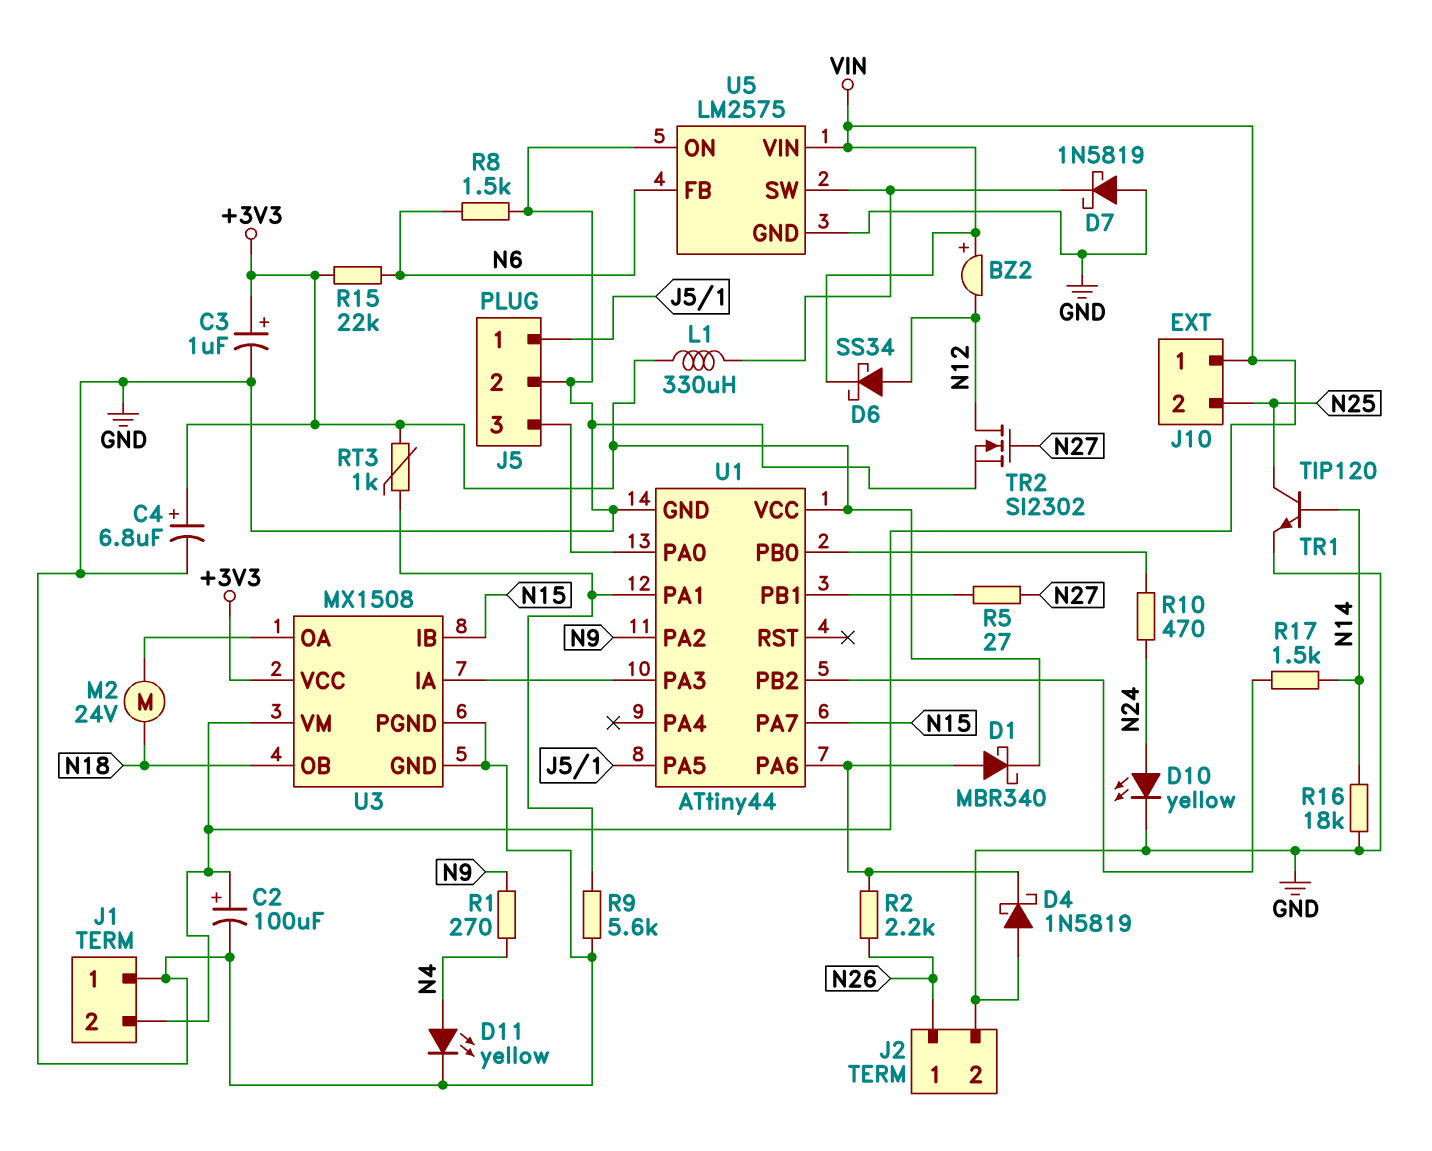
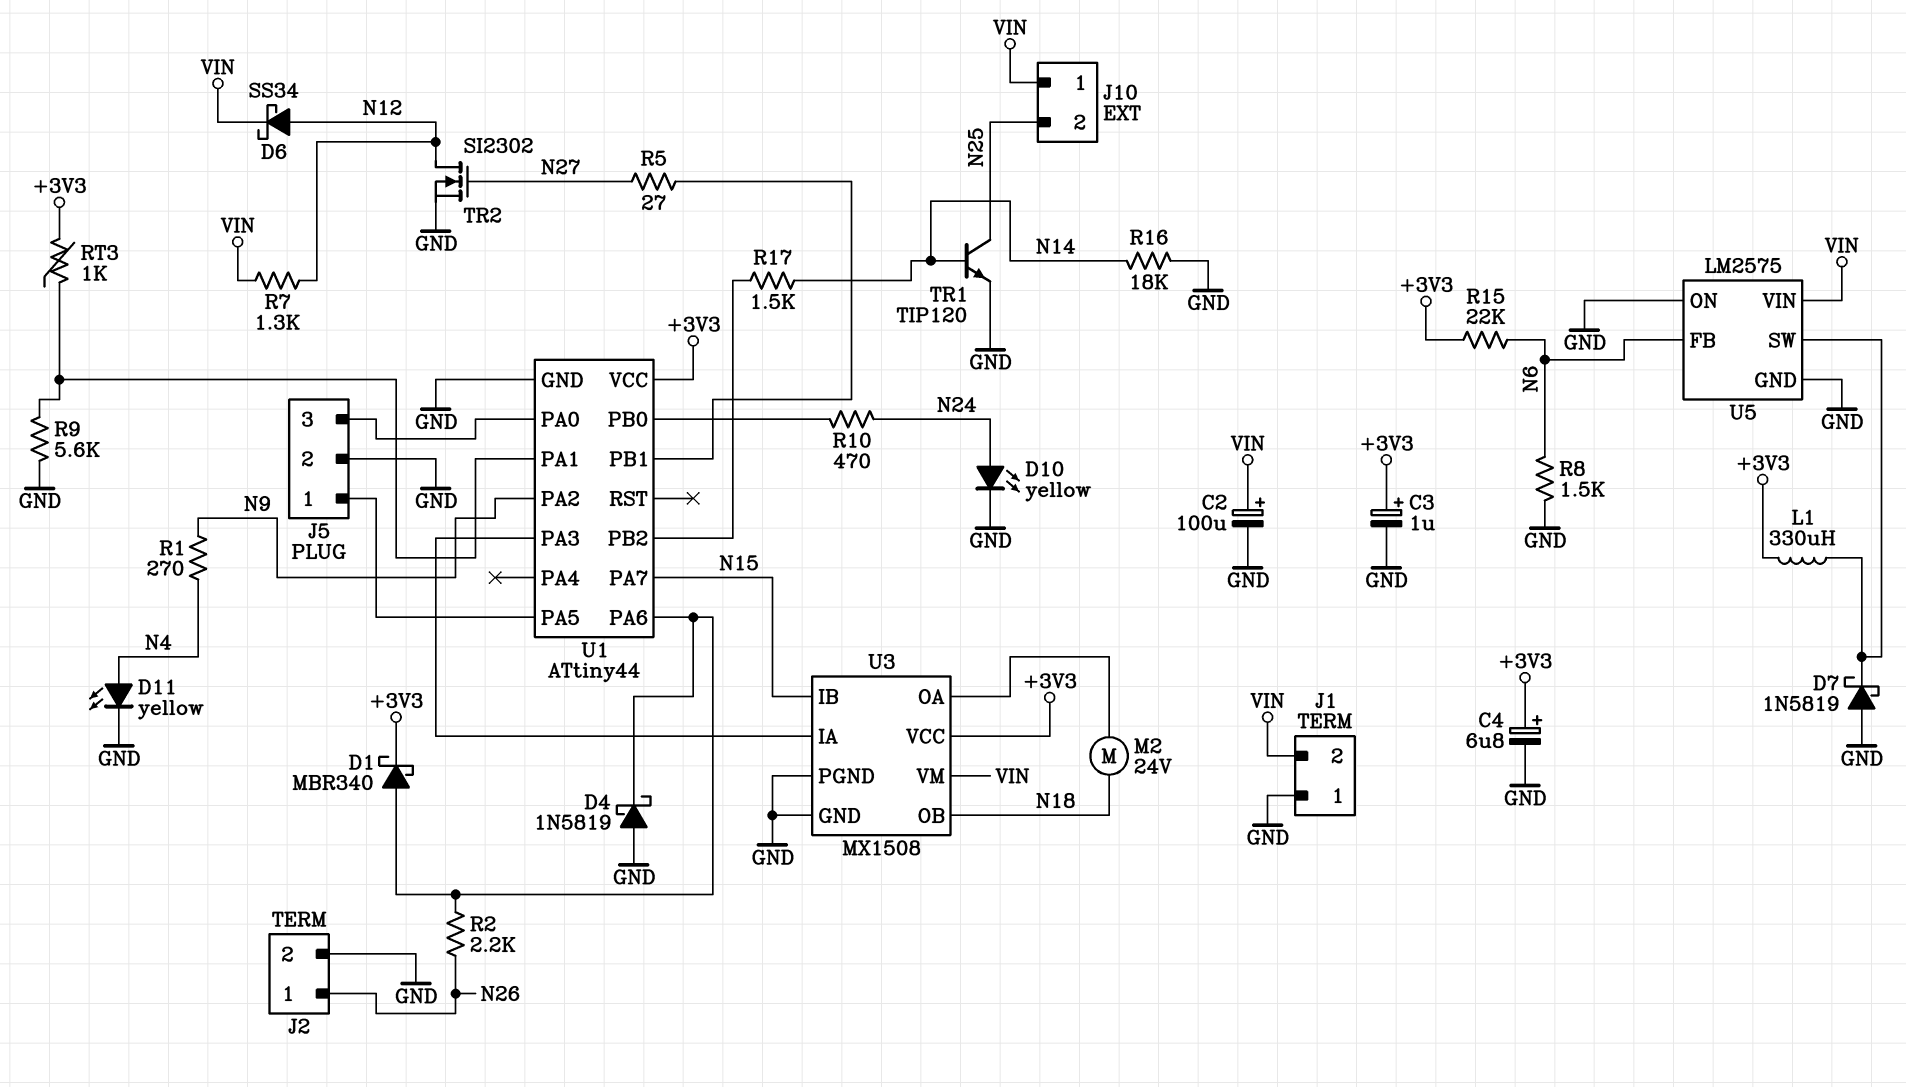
BZ2: buzzer (plus VIN, minus N12) -> none
R7: none -> 1.3k (N12, VIN)

